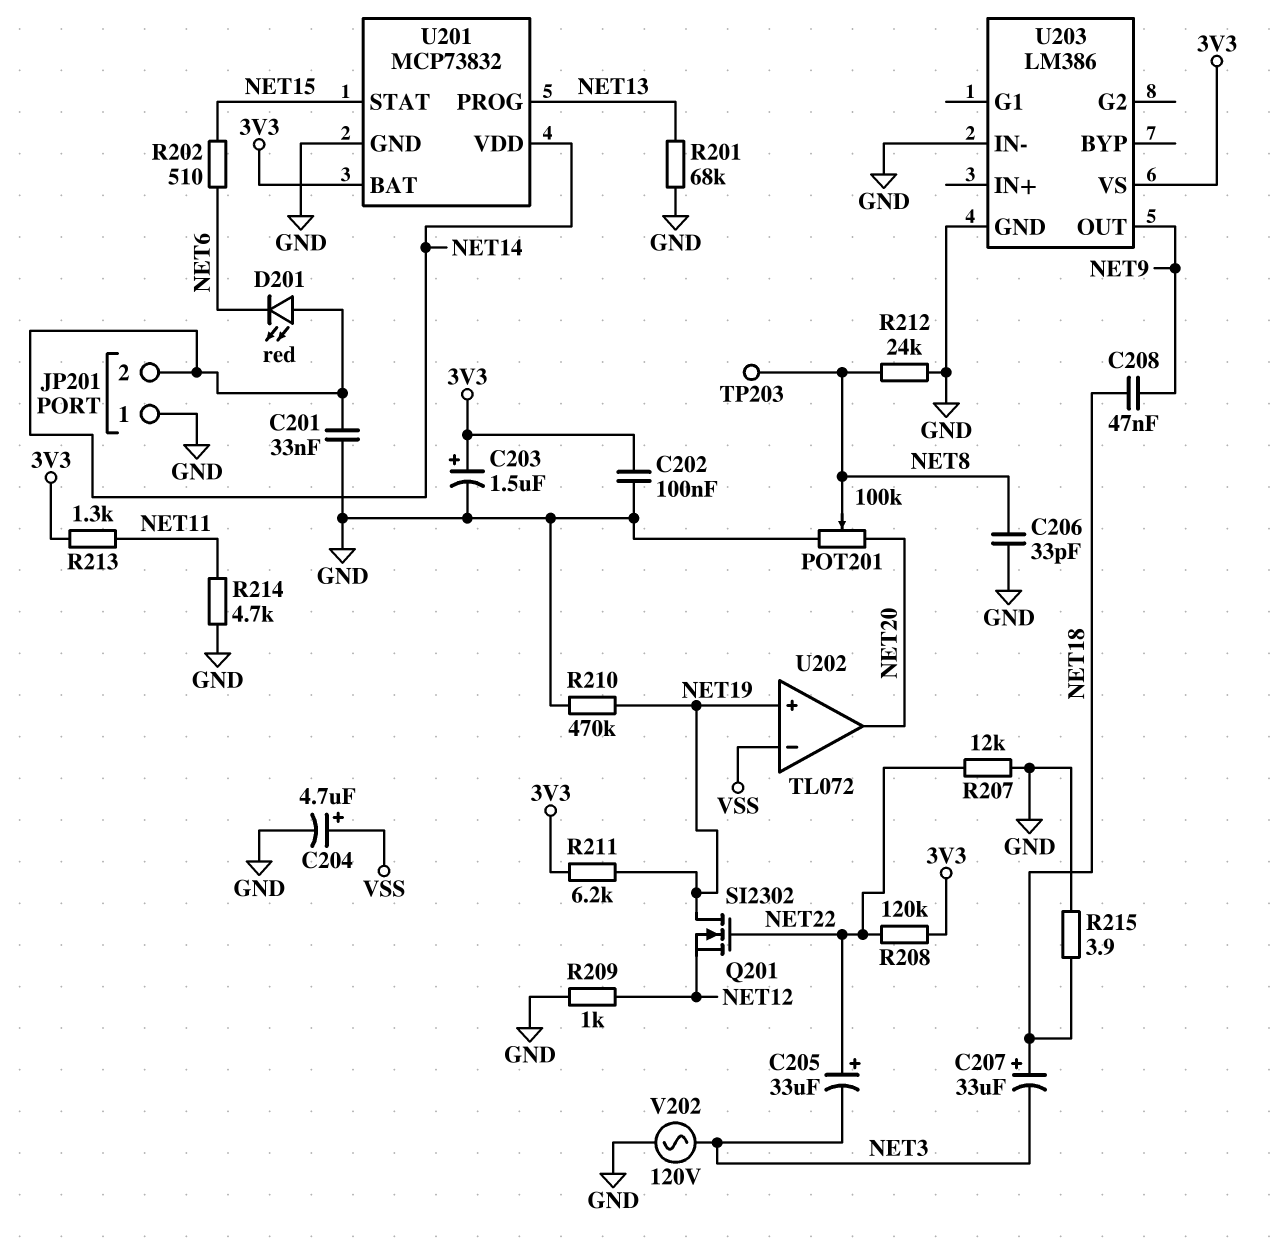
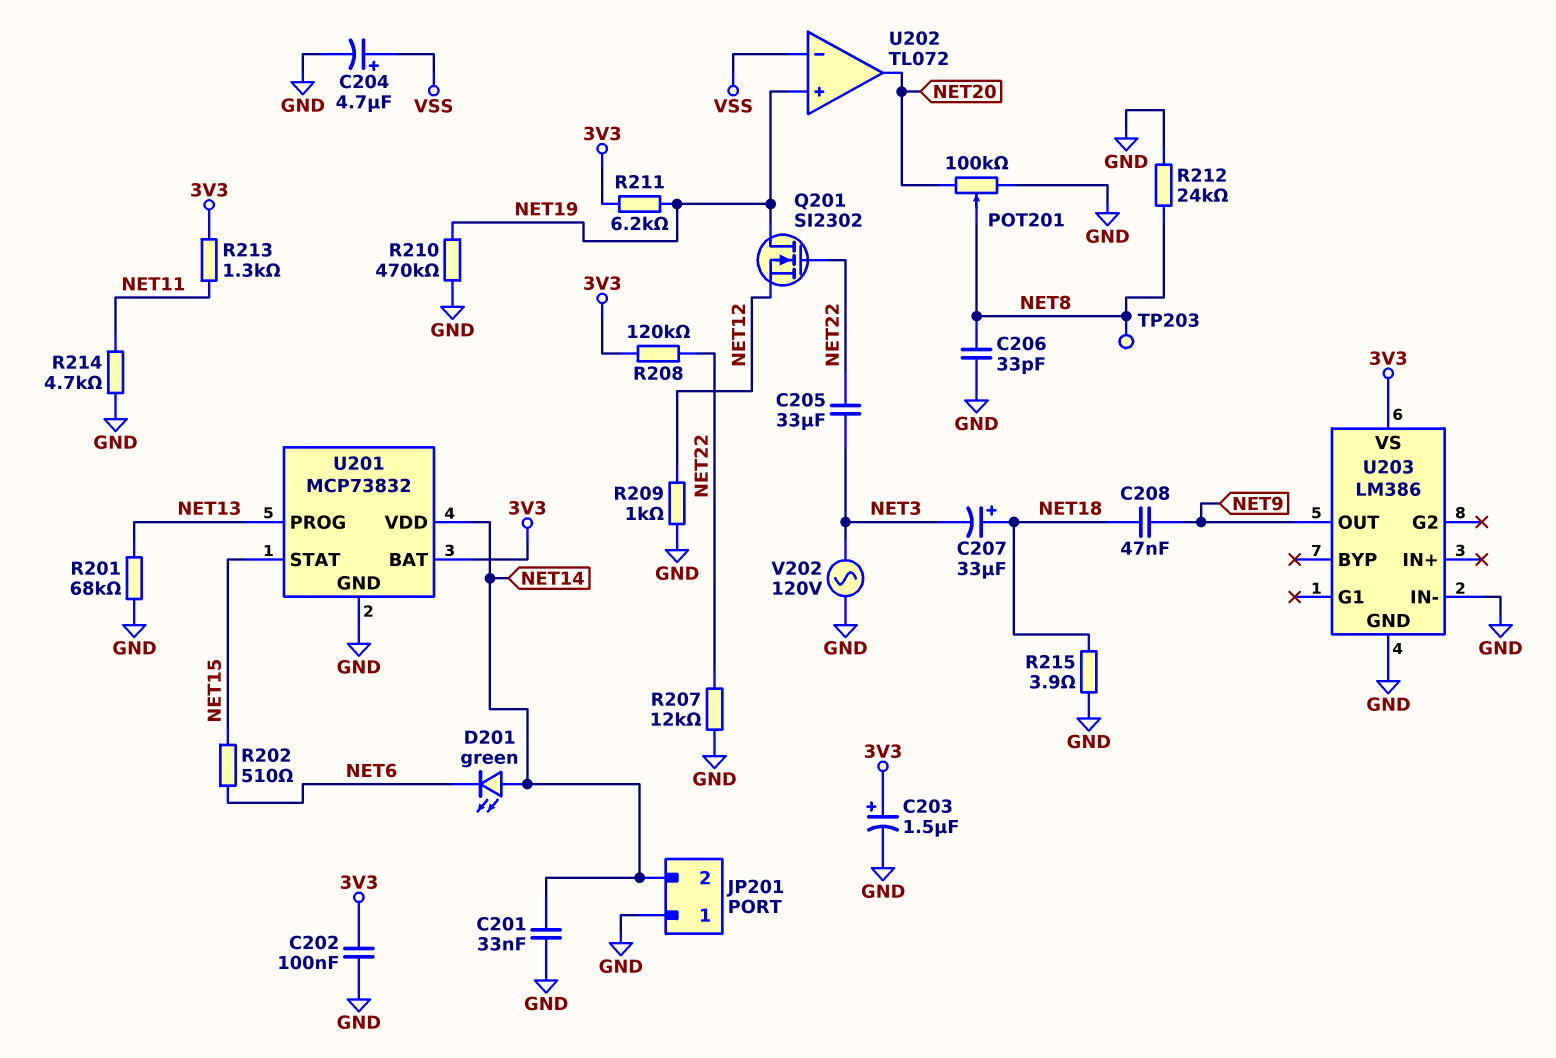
C205: 33uF (plus NET22, minus NET3) -> 33uF (NET3, NET22)
D201: LED red (A NET14, K NET6) -> LED green (A NET14, K NET6)

